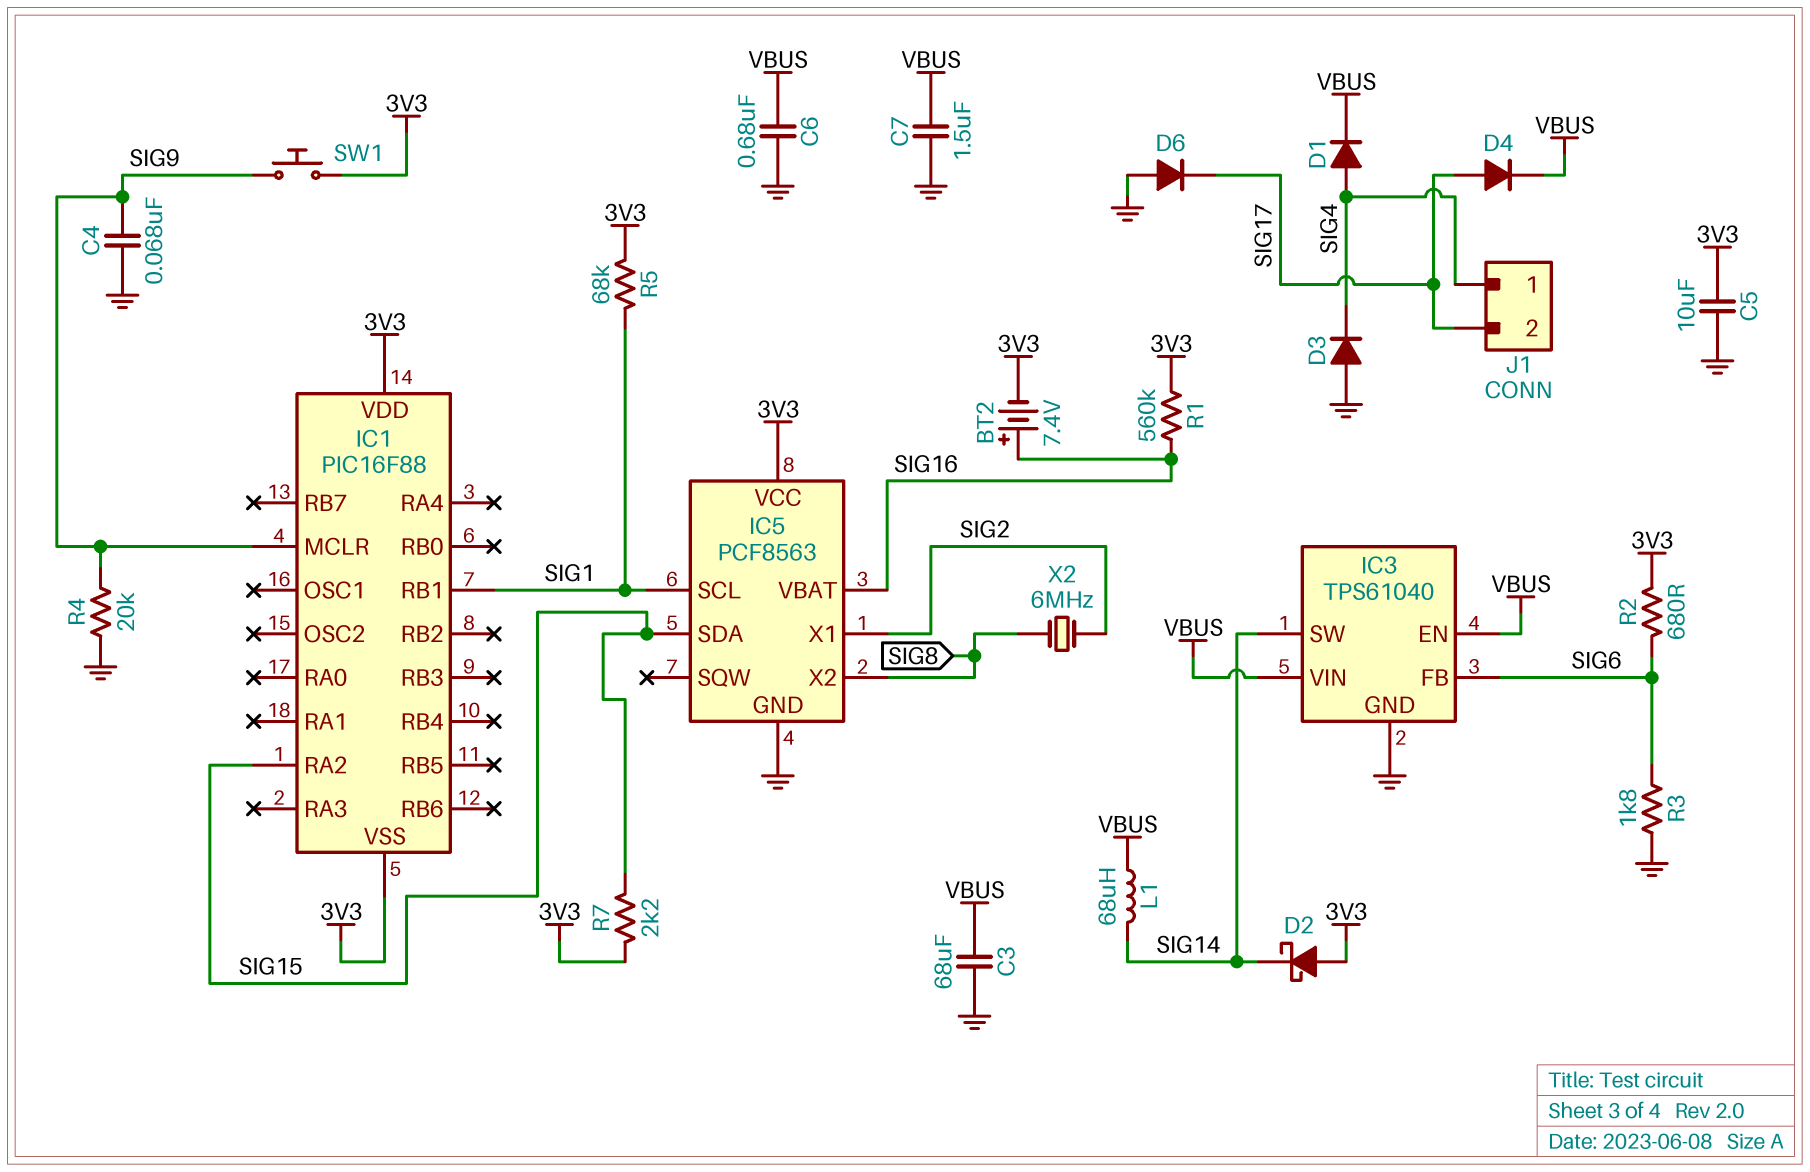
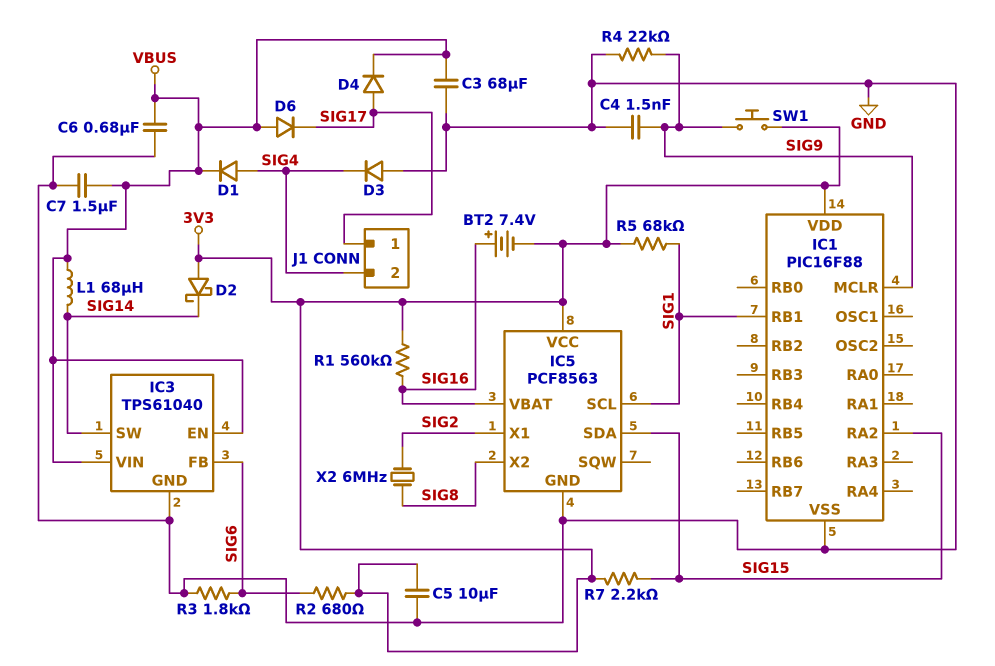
C4: 68nF (GND, SIG9) -> 1.5nF (GND, SIG9)
D6: diode (A GND, K SIG17) -> diode (A VBUS, K SIG17)
IC1 pin VSS: 3V3 -> GND
J1 pin 1: SIG4 -> SIG17
J1 pin 2: SIG17 -> SIG4
R4: 20k (GND, SIG9) -> 22k (GND, SIG9)

